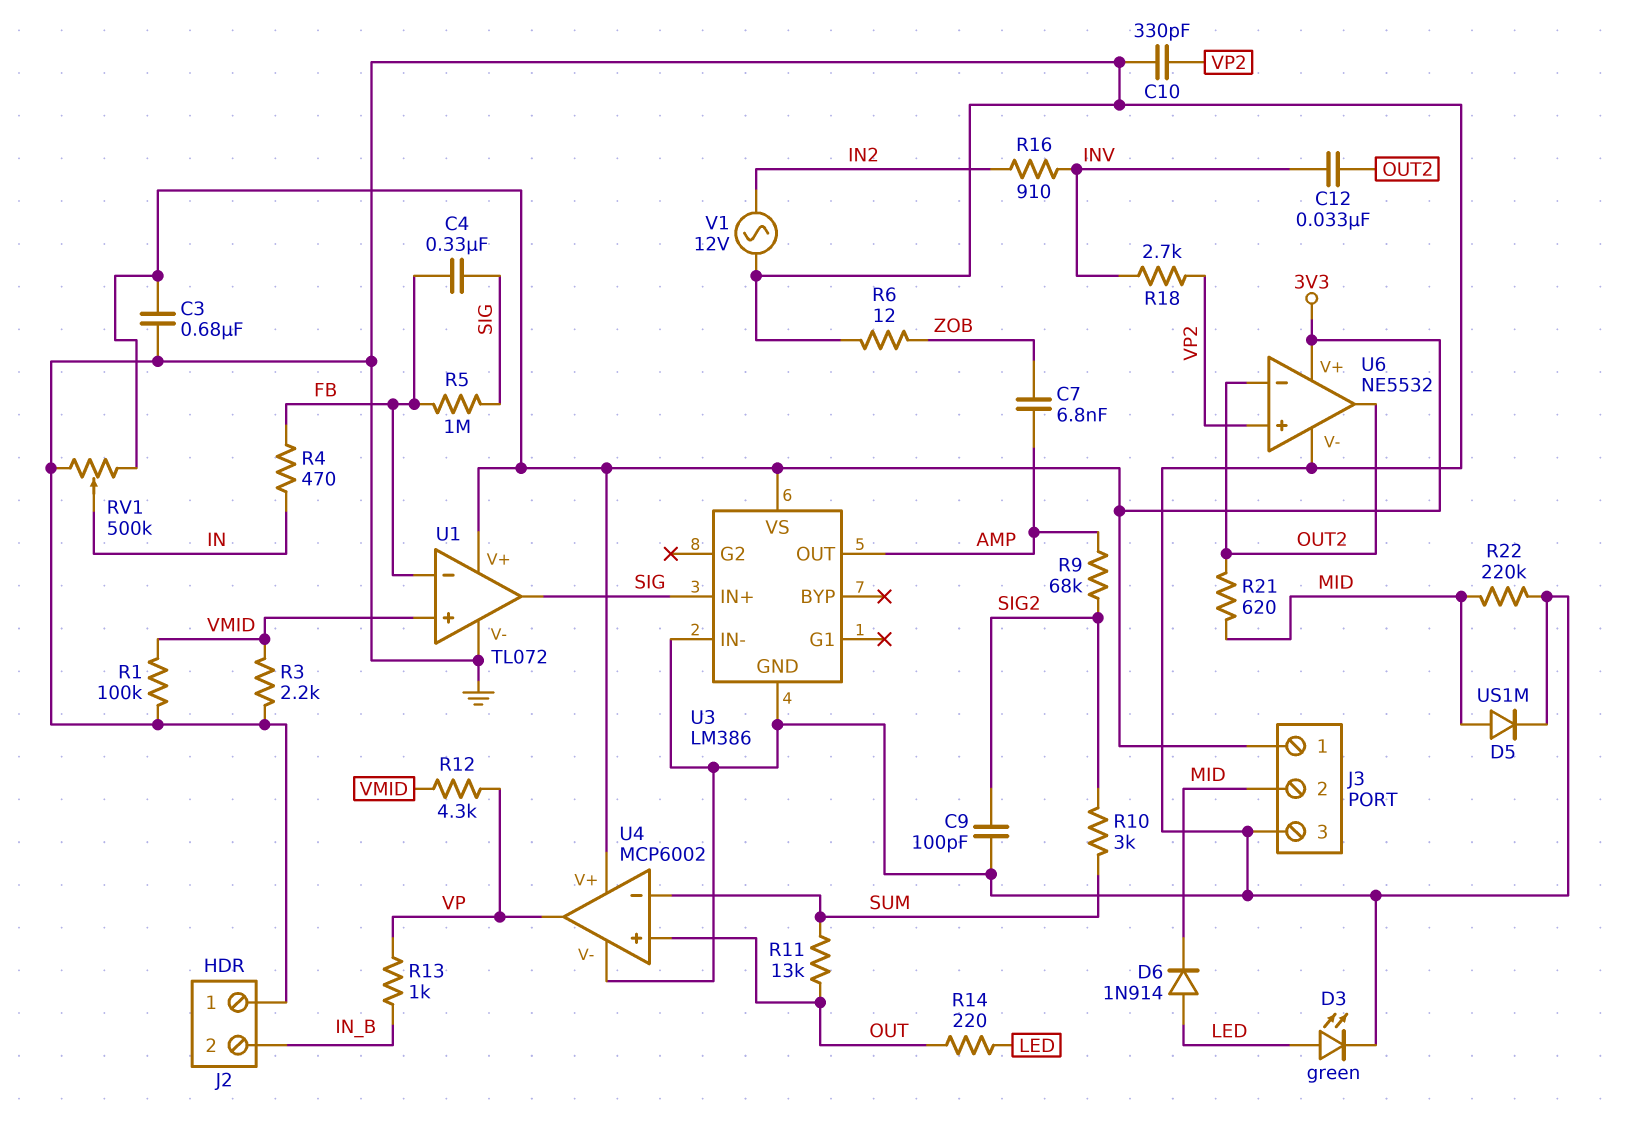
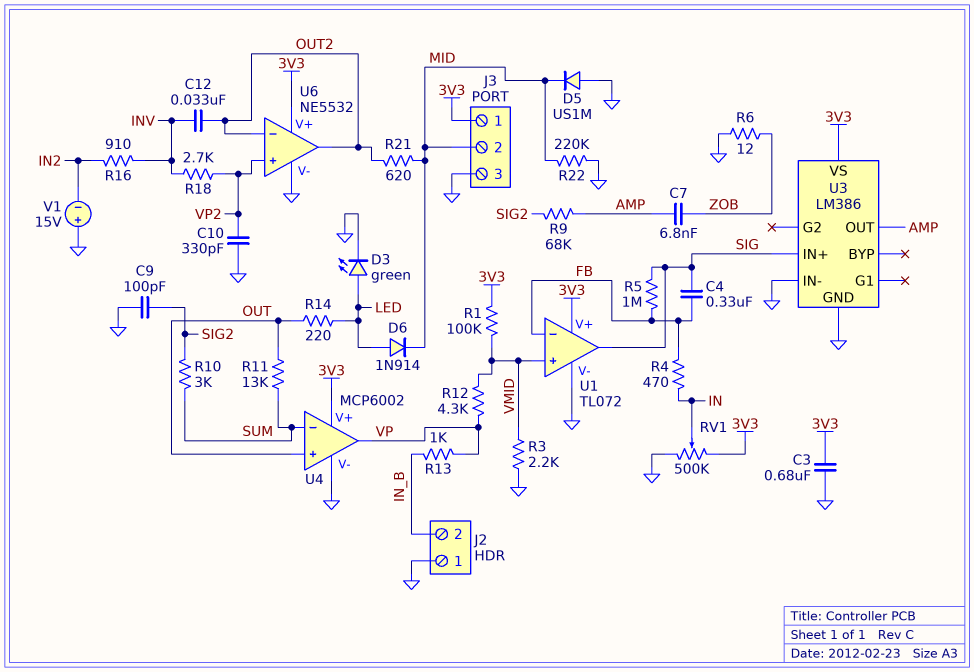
D5: diode US1M (A MID, K GND) -> diode US1M (A GND, K MID)
R1: 100k (GND, VMID) -> 100k (3V3, VMID)
V1: AC 12V (GND, IN2) -> 15V (plus GND, minus IN2)

